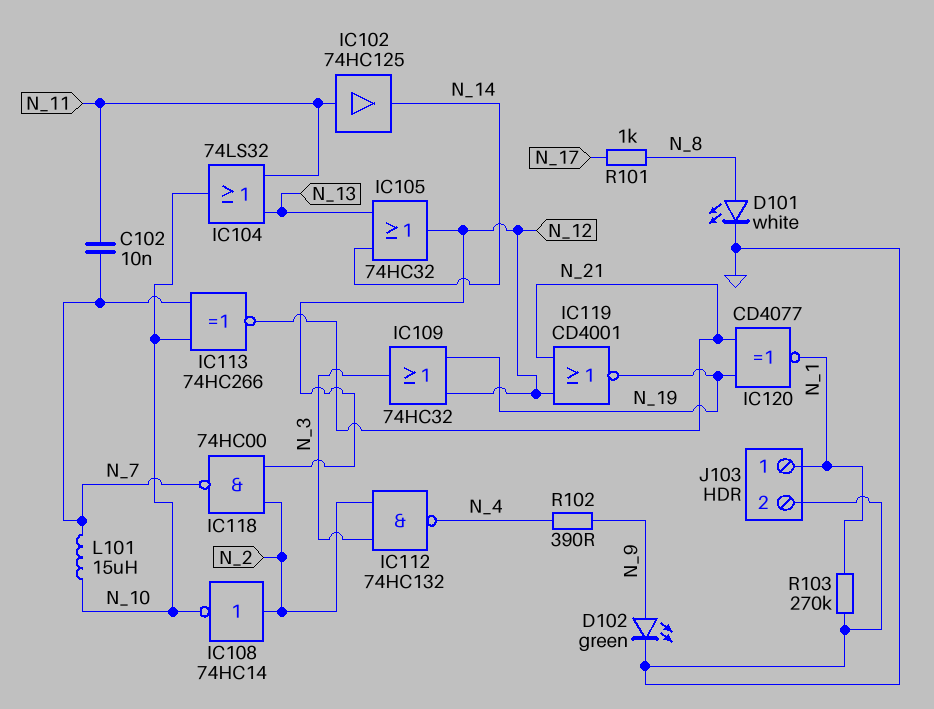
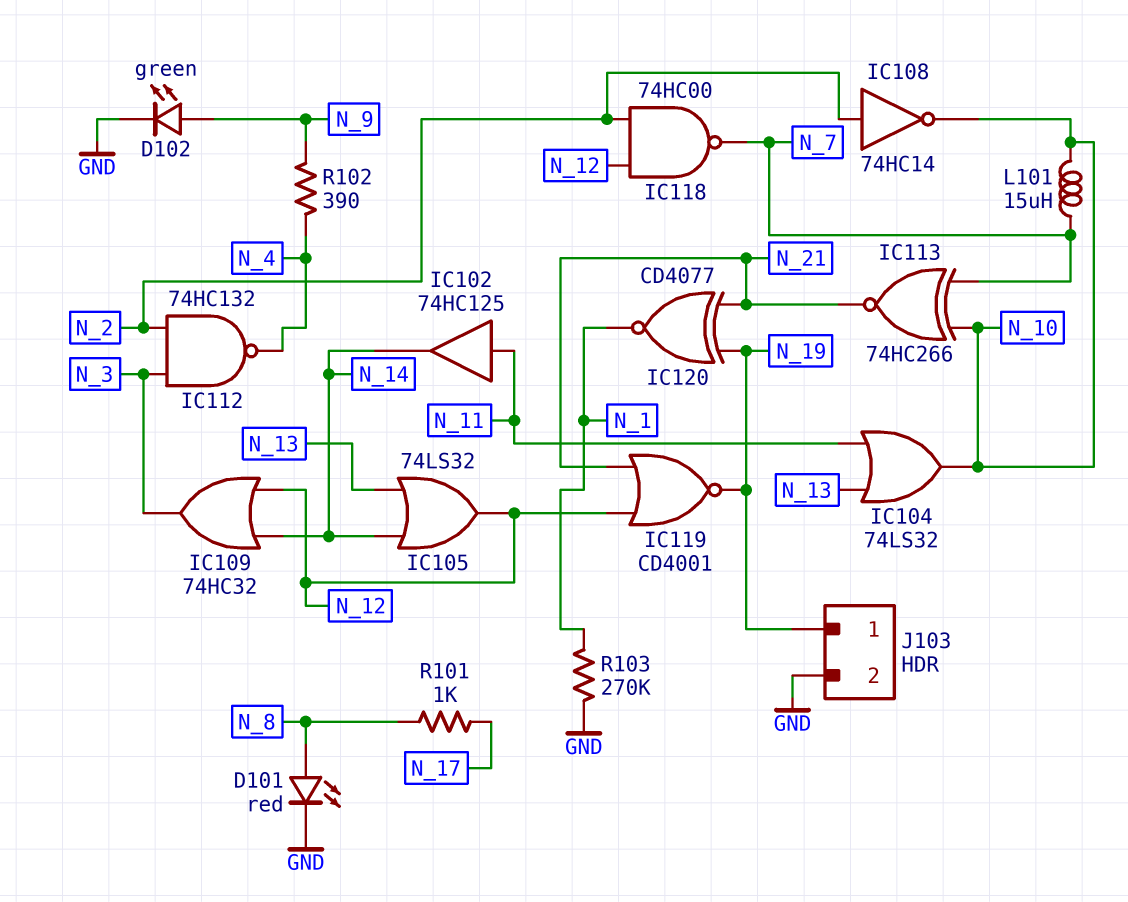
C102: 10nF (N_7, N_11) -> none
D101: LED white (A N_8, K GND) -> LED red (A N_8, K GND)
IC105: OR 74HC32 (in N_13, in N_14, out N_12) -> OR 74LS32 (in N_13, in N_14, out N_12)
IC109: OR 74HC32 (in N_12, in N_19, out N_3) -> OR 74HC32 (in N_12, in N_14, out N_3)
J103 pin 1: N_1 -> N_19

